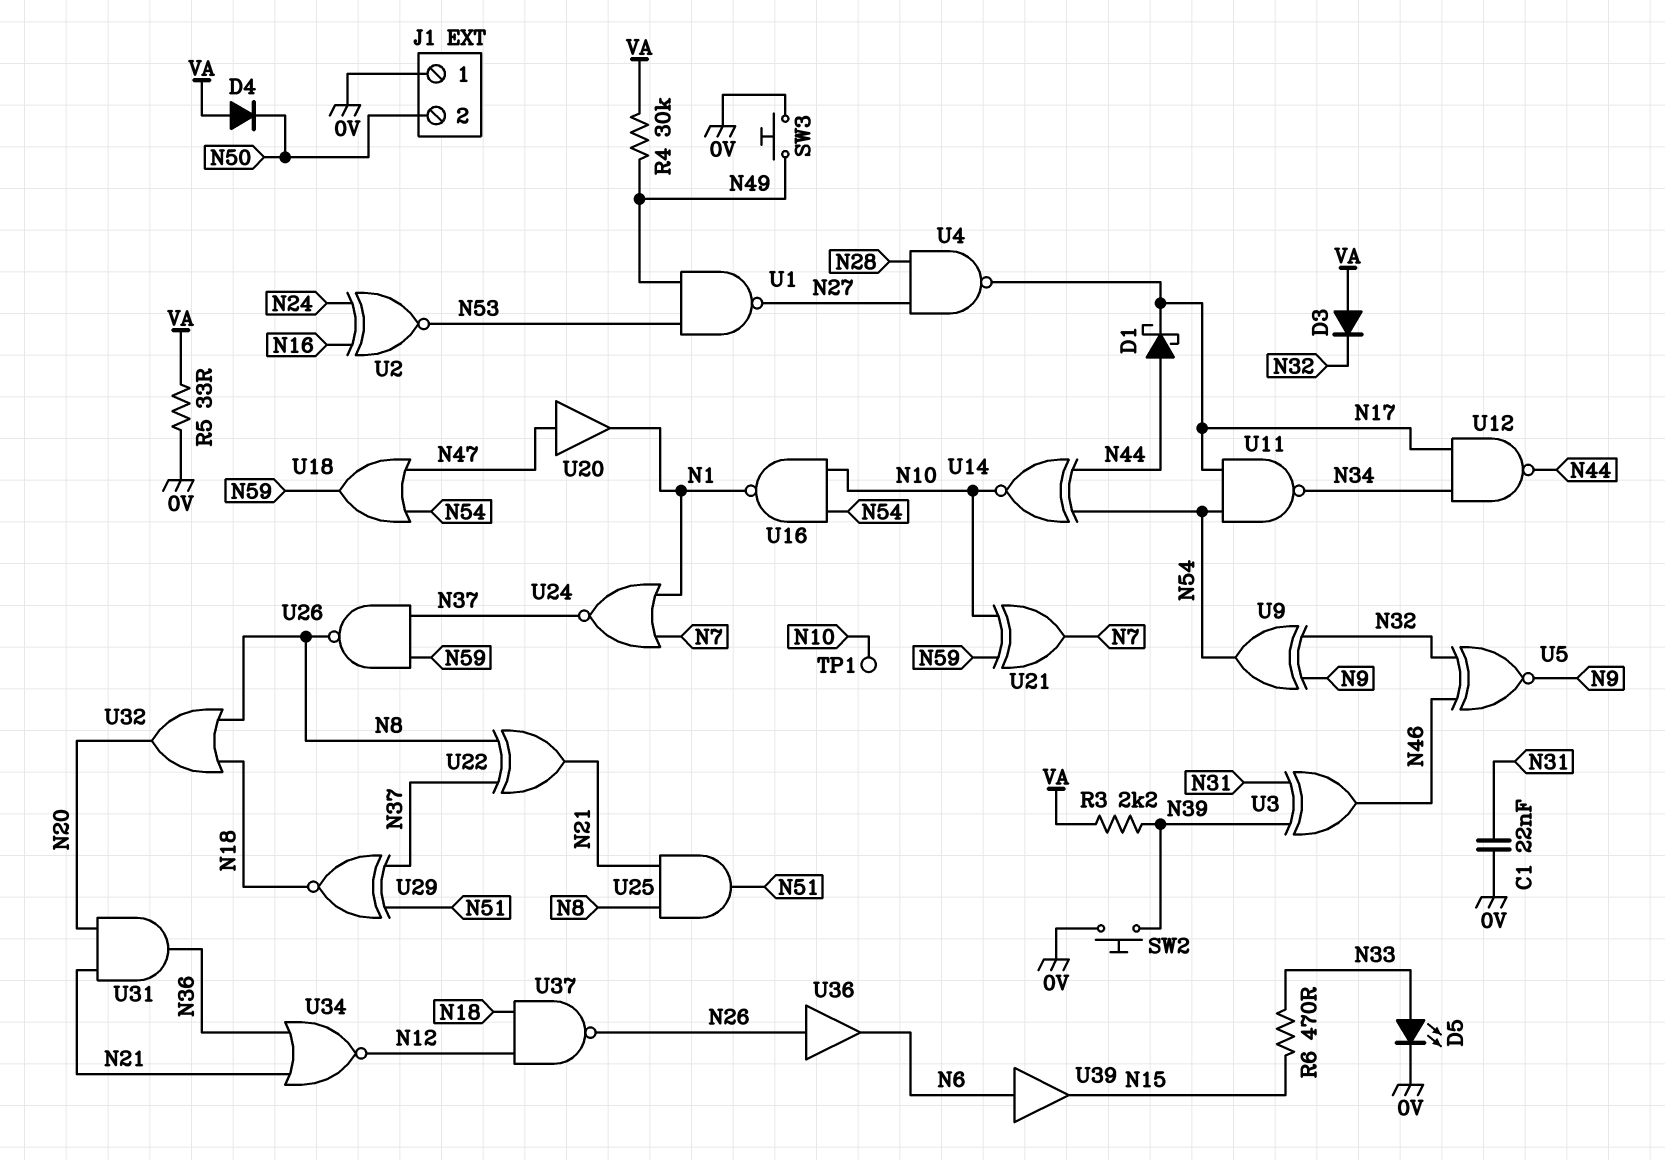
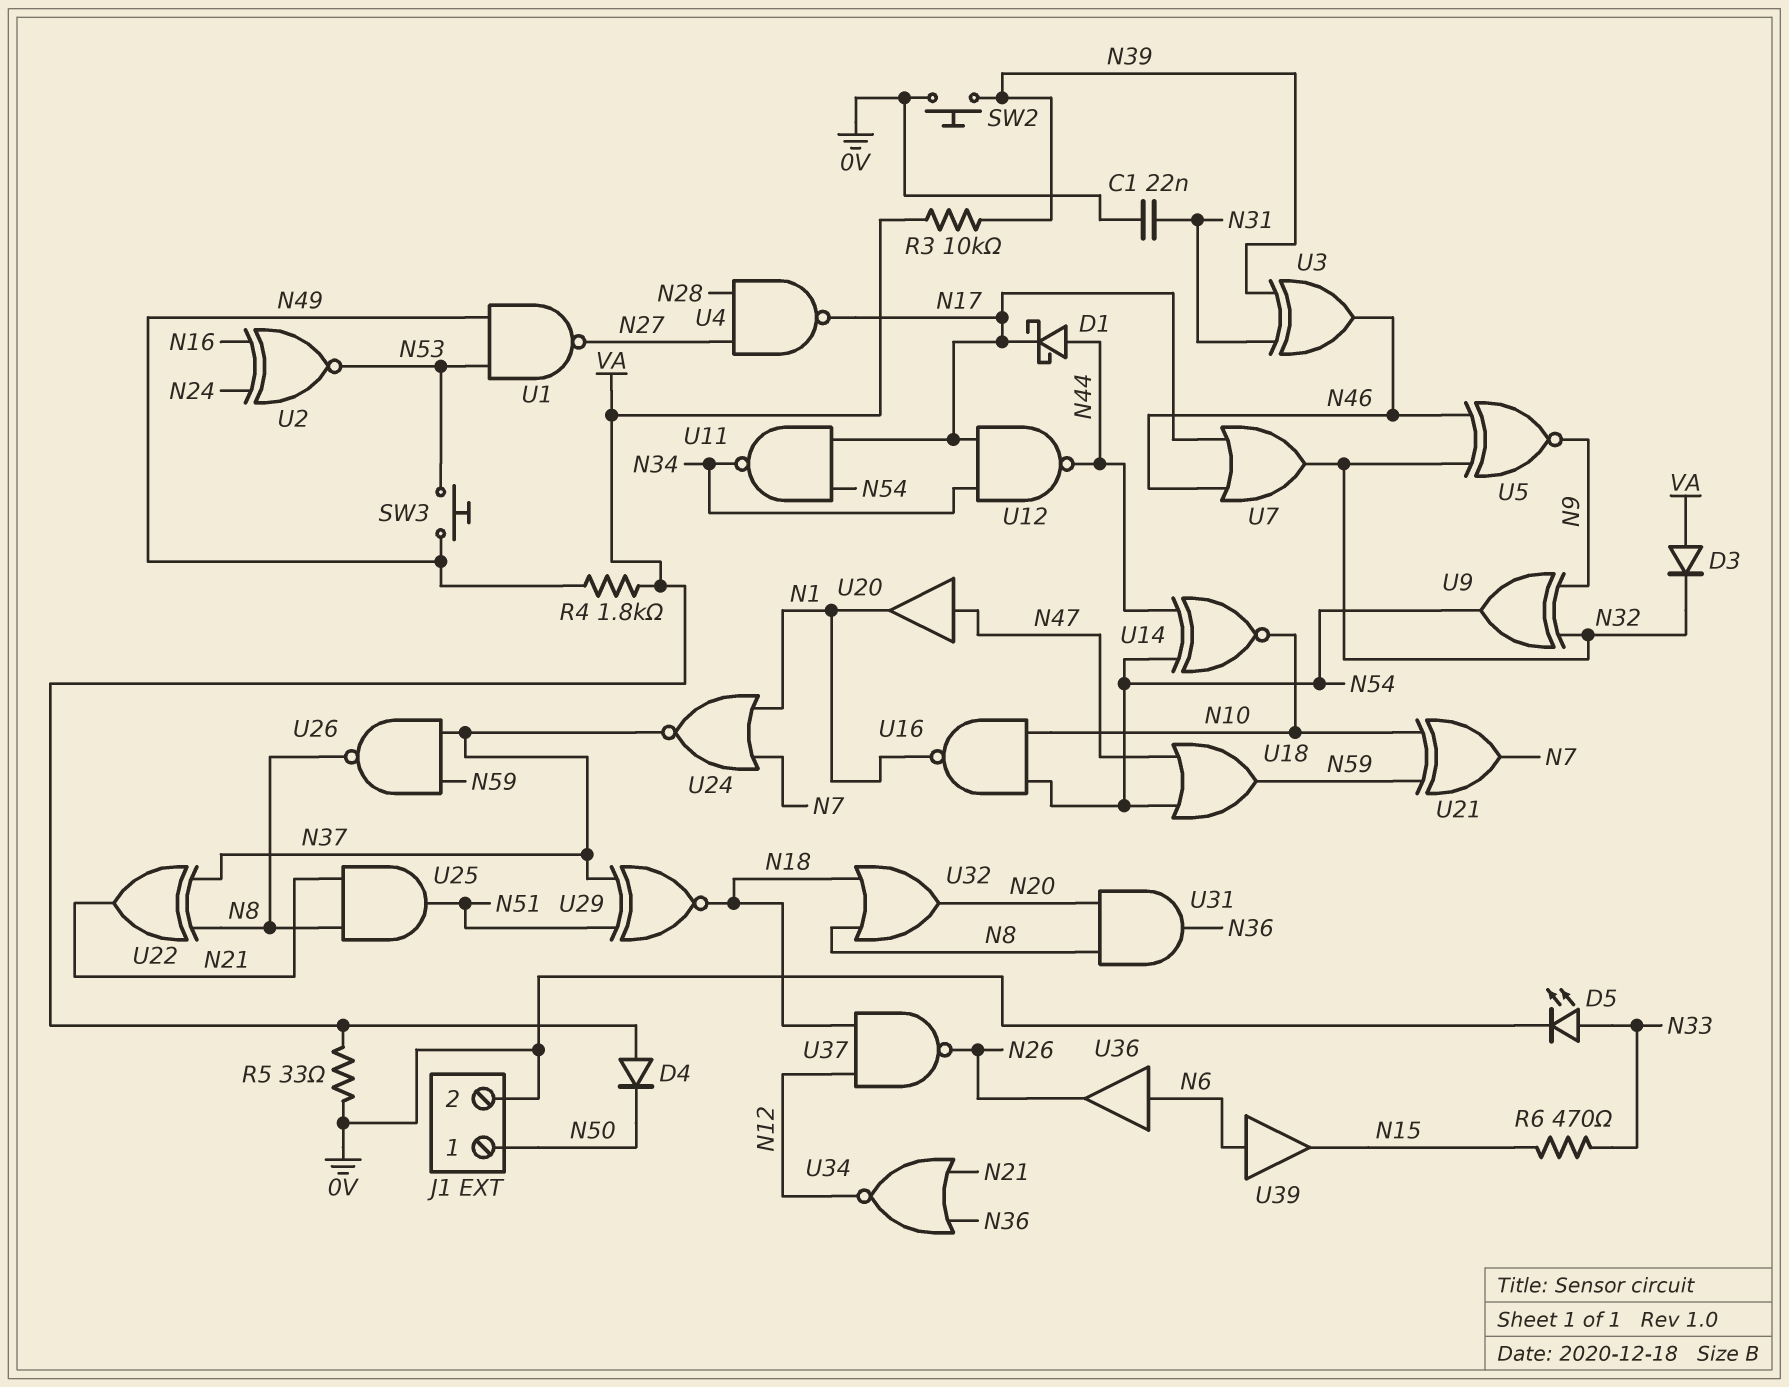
J1 pin 1: 0V -> N50
J1 pin 2: N50 -> 0V
R3: 2.2k (N39, VA) -> 10k (N39, VA)
R4: 30k (N49, VA) -> 1.8k (N49, VA)
SW3: button (0V, N49) -> button (N49, N53)
TP1: test point (N10) -> none
U7: none -> OR (in N17, in N46, out N32)
U31: AND (in N20, in N21, out N36) -> AND (in N8, in N20, out N36)
U36: buffer (in N26, out N6) -> buffer (in N6, out N26)

